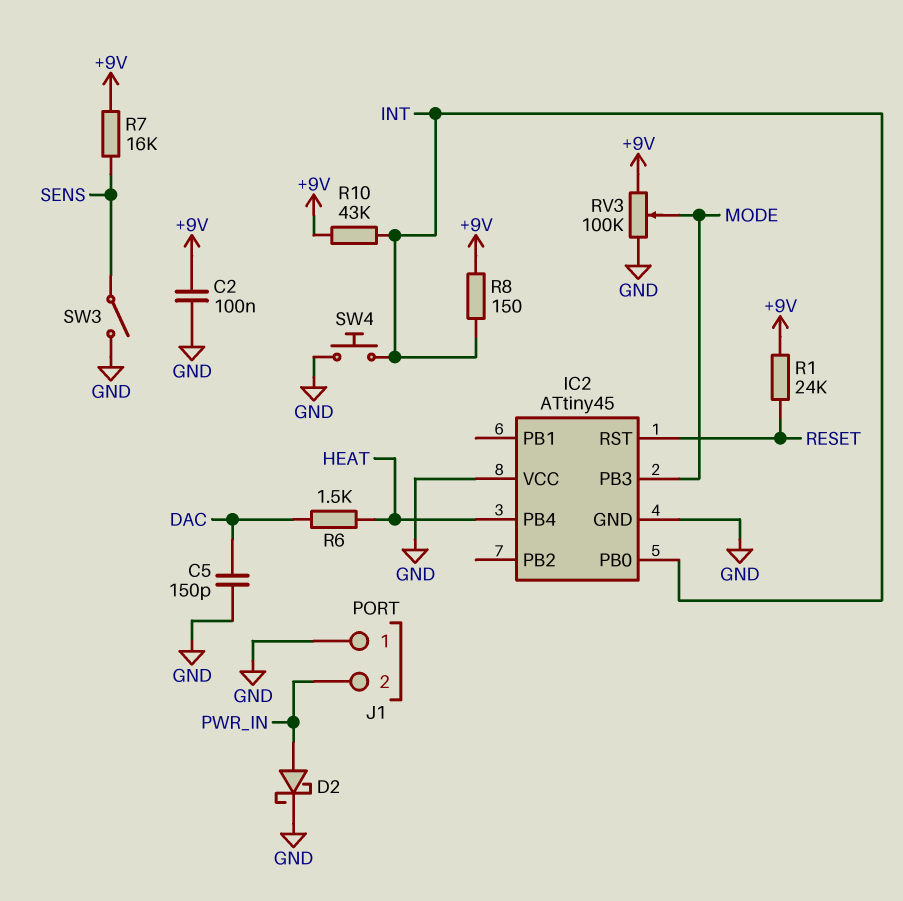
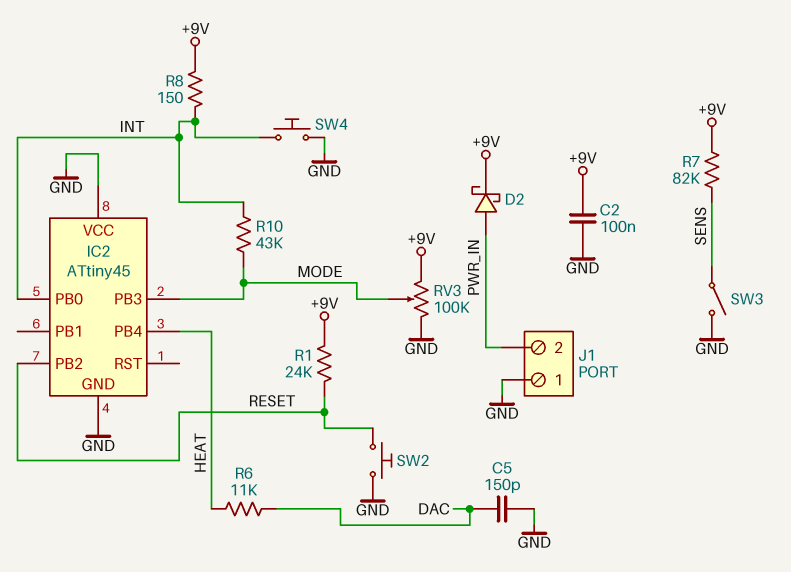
D2: schottky (A PWR_IN, K GND) -> schottky (A PWR_IN, K +9V)
IC2 pin PB2: none -> RESET
IC2 pin RST: RESET -> none
R6: 1.5k (DAC, HEAT) -> 11k (DAC, HEAT)
R7: 16k (+9V, SENS) -> 82k (+9V, SENS)
R10: 43k (+9V, INT) -> 43k (INT, MODE)
SW2: none -> button (GND, RESET)

